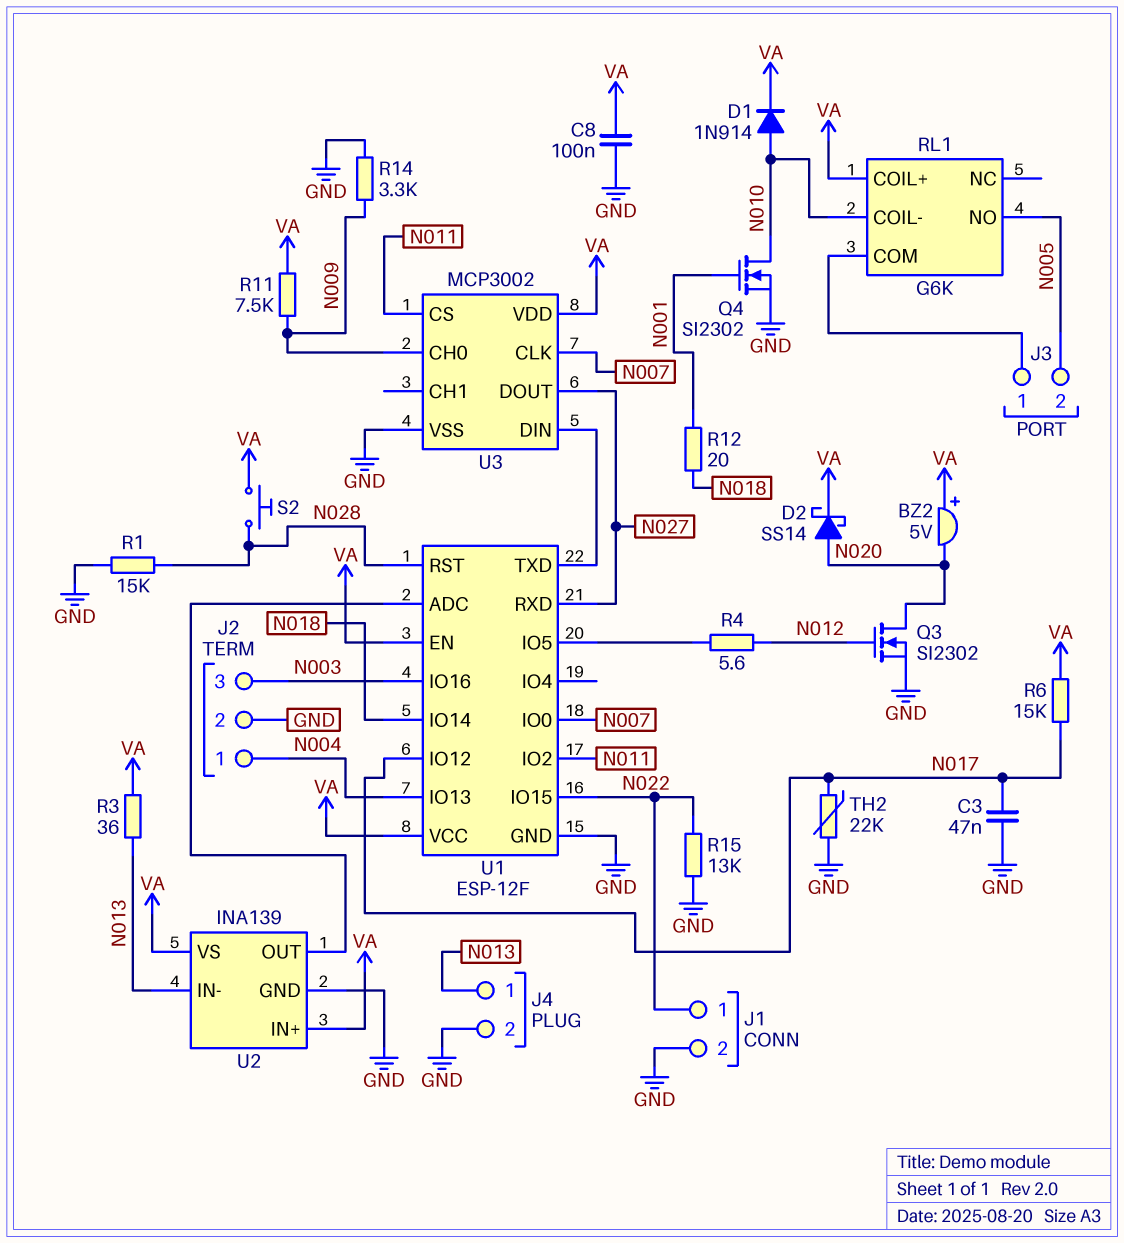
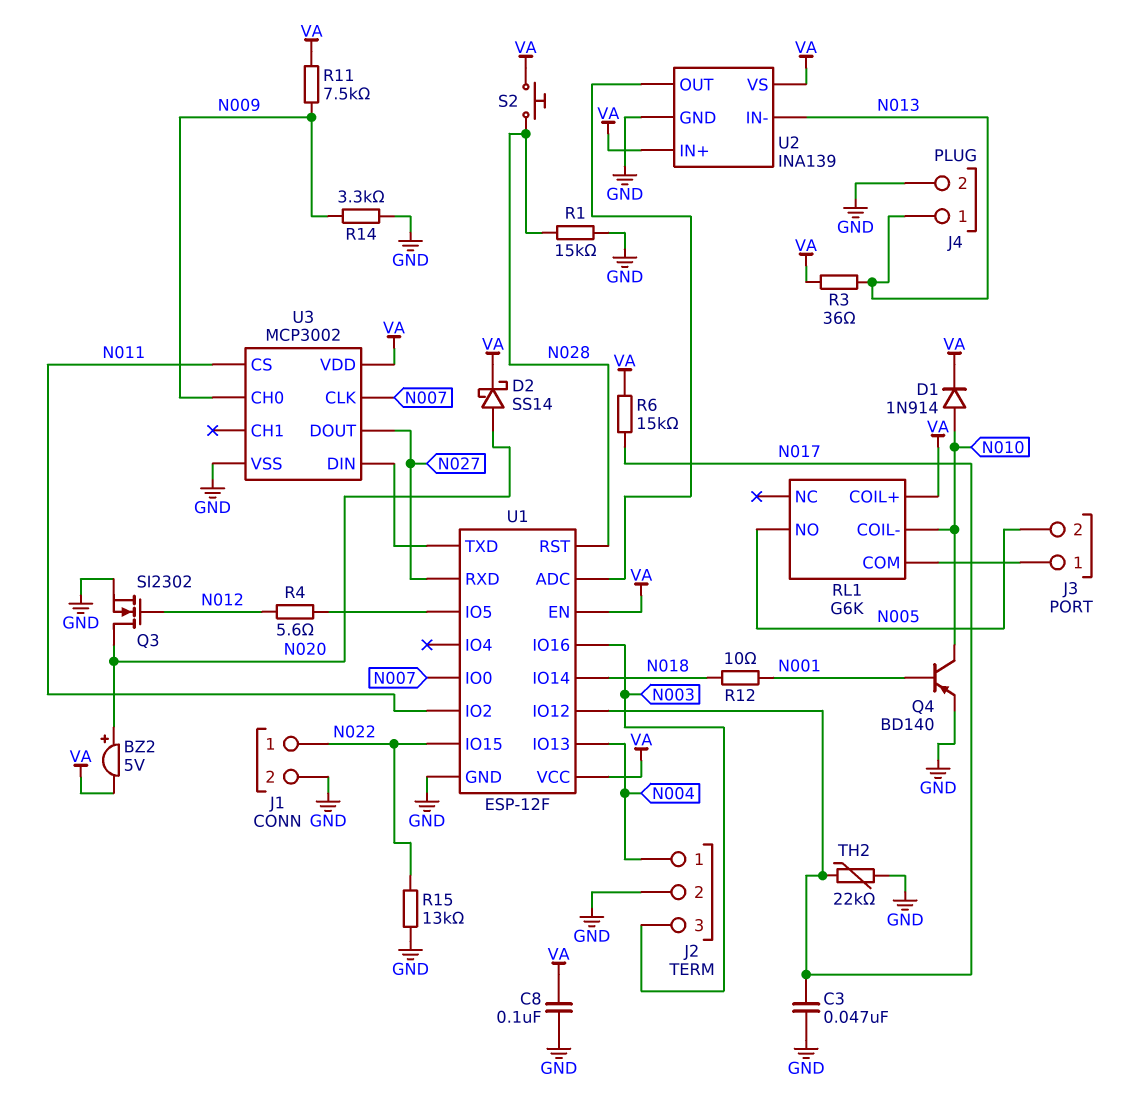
BZ2: buzzer 5V (plus VA, minus N020) -> buzzer 5V (plus N020, minus VA)
Q4: NMOS SI2302 (G N001, D N010, S GND) -> PNP BD140 (B N001, C N010, E GND)
R12: 20 (N001, N018) -> 10 (N001, N018)

